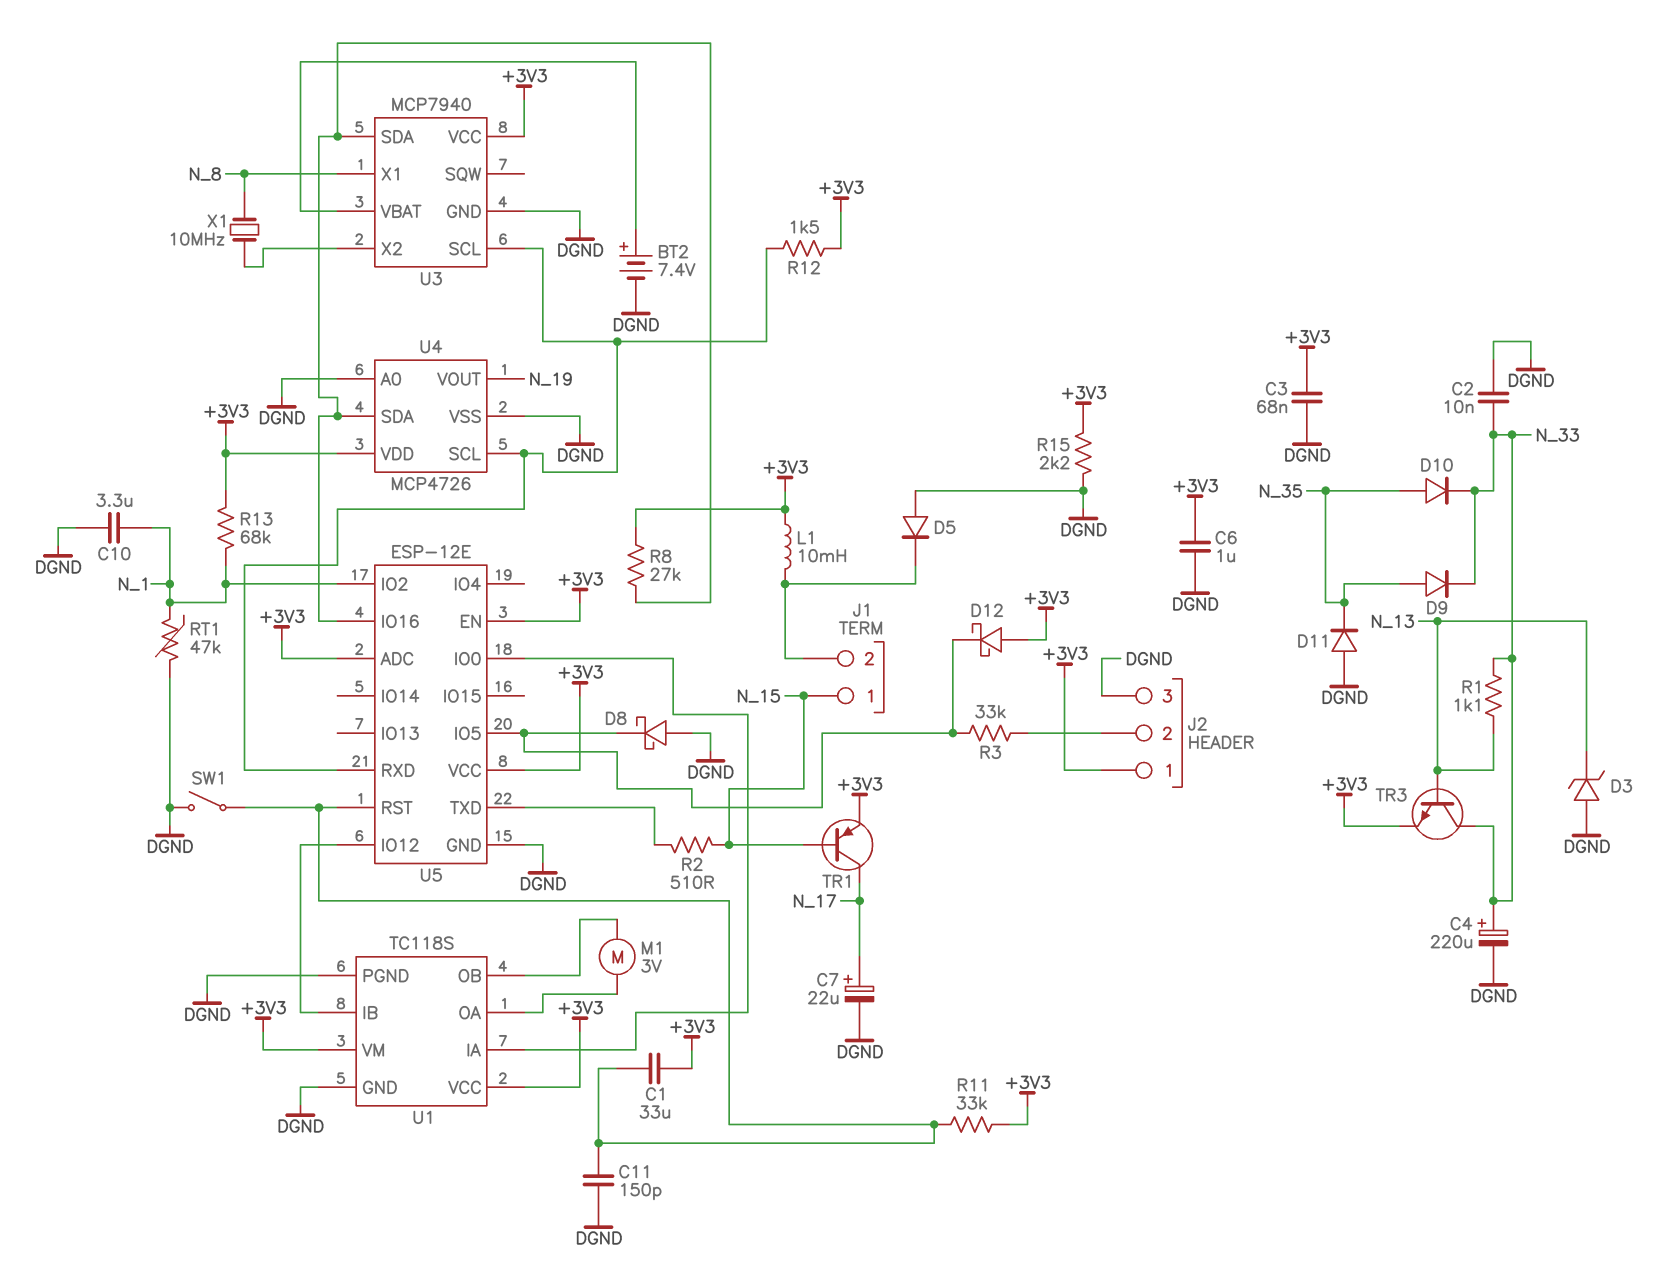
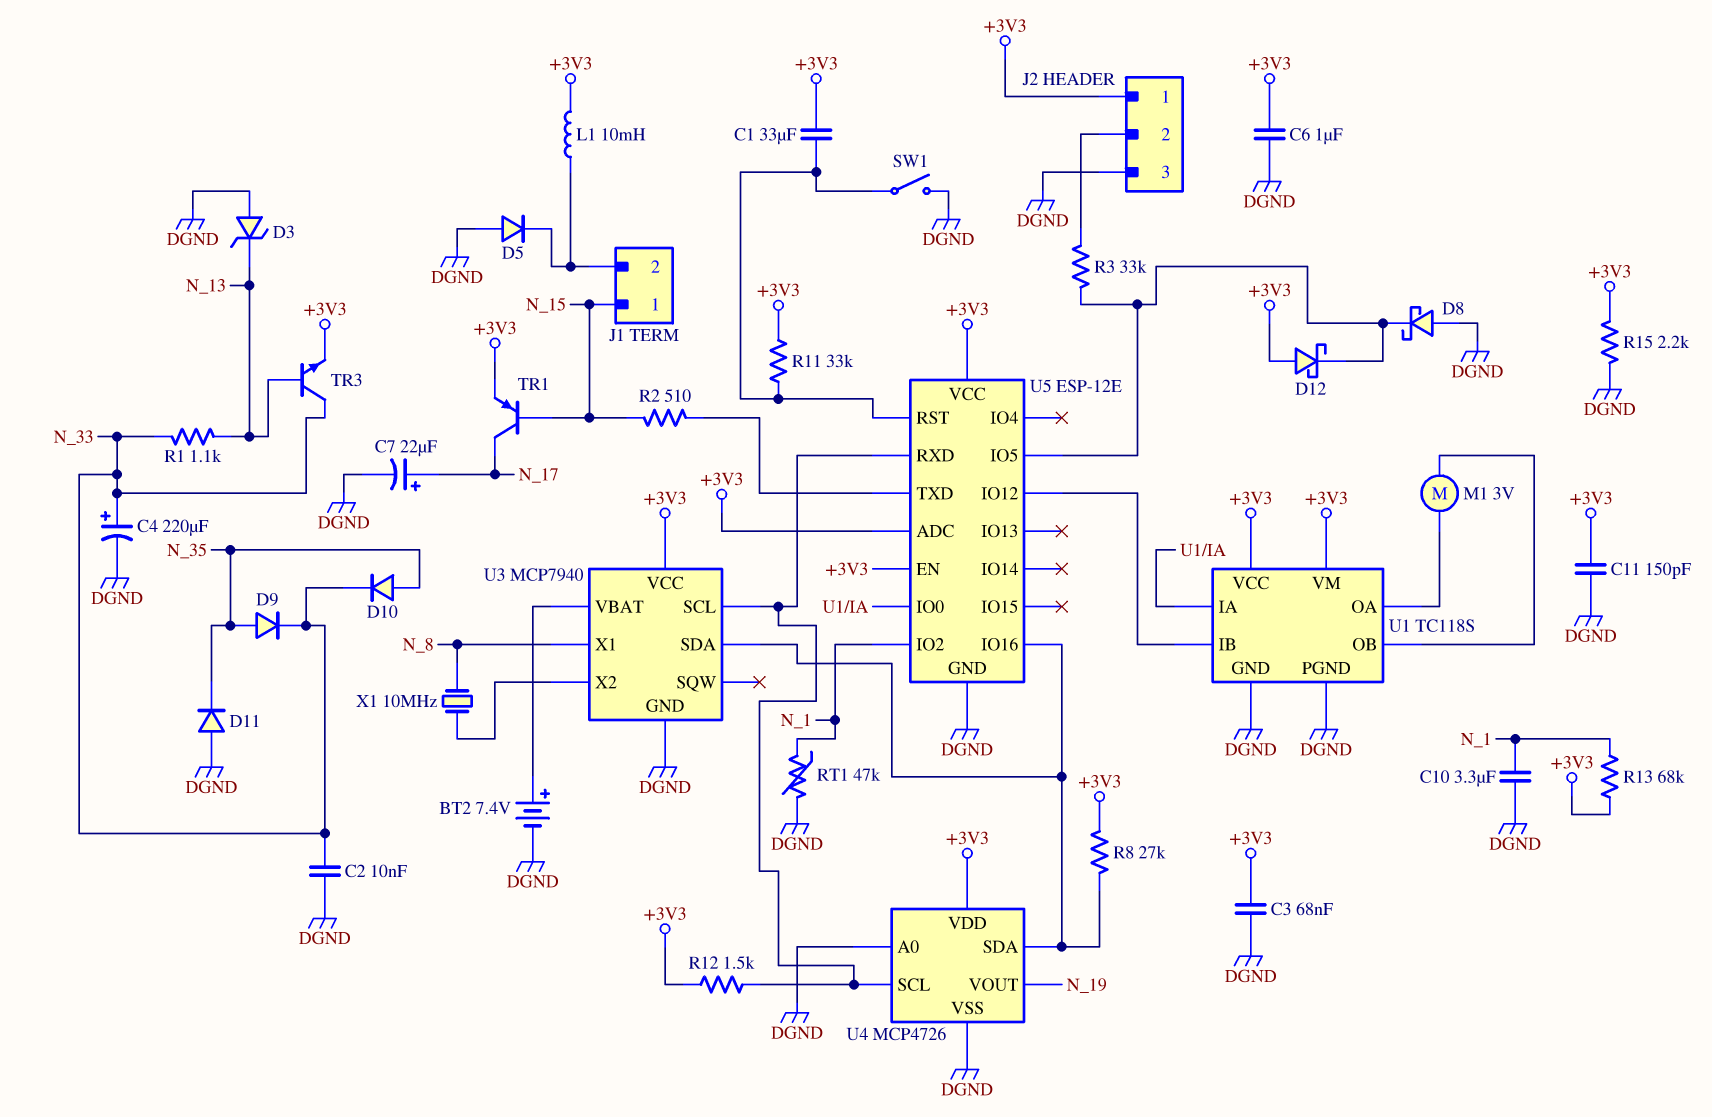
C11: 150pF (DGND, U5/RST) -> 150pF (+3V3, DGND)

